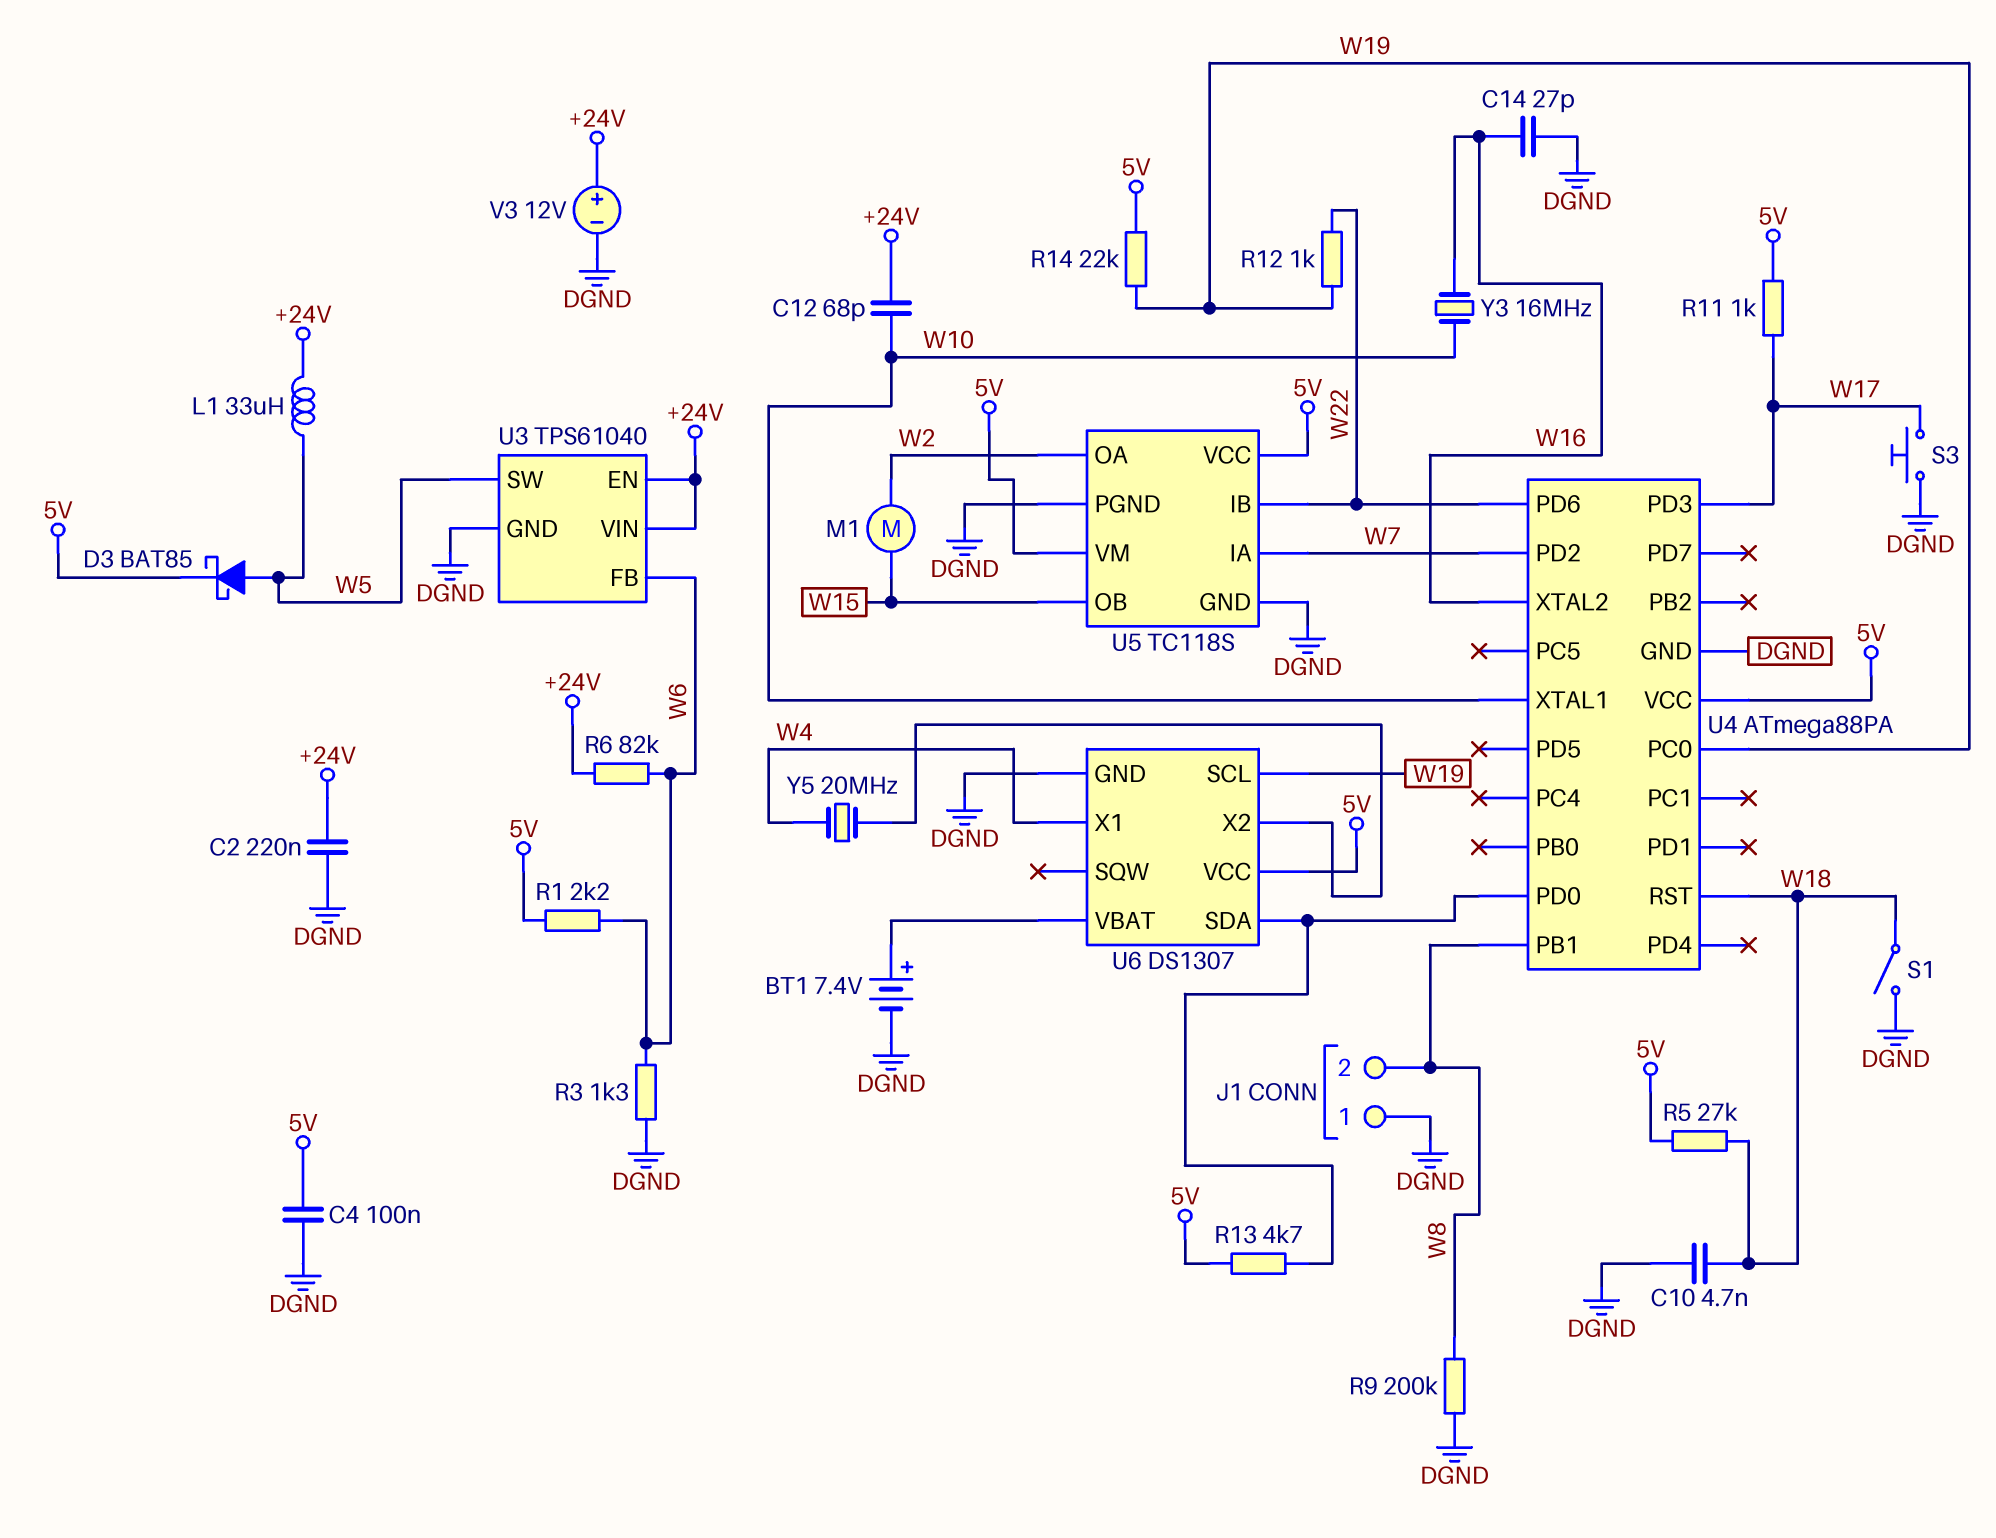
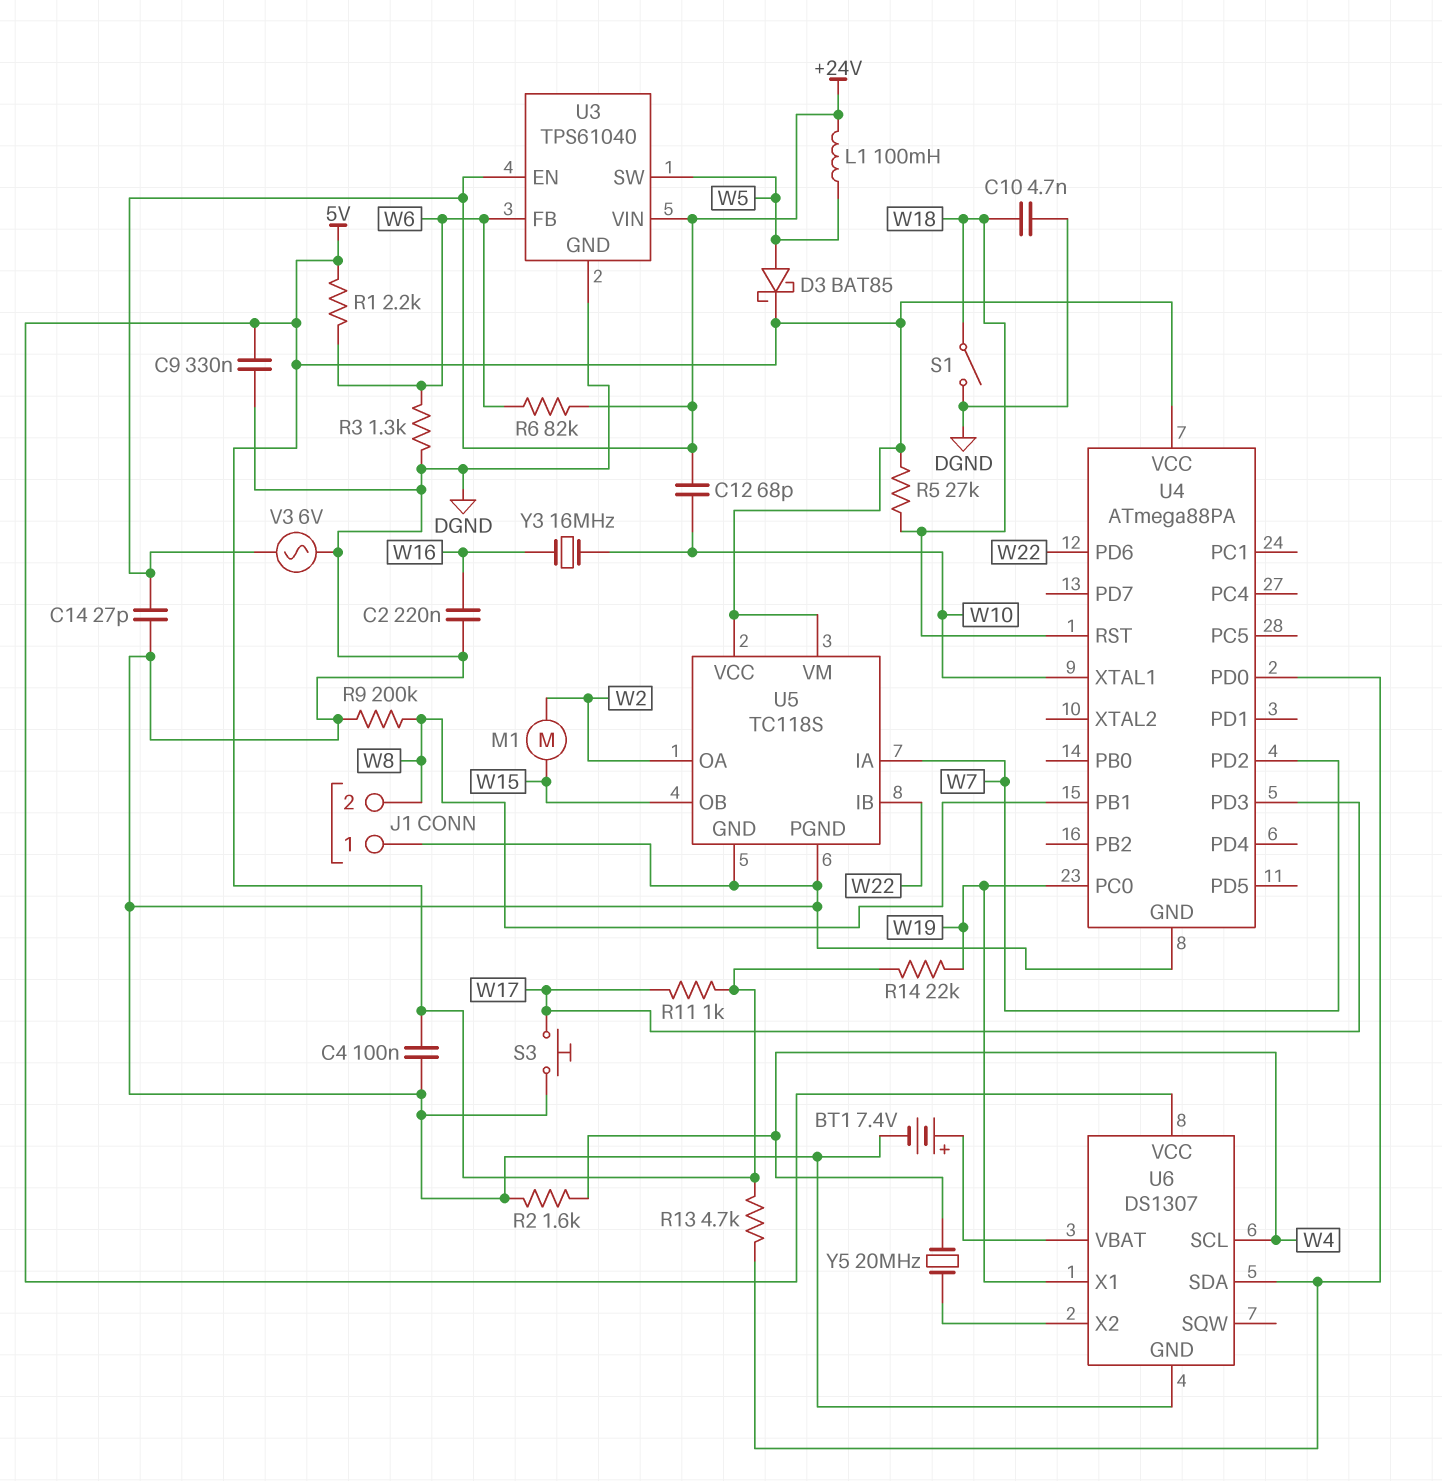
C2: 220nF (+24V, DGND) -> 220nF (DGND, W16)
C9: none -> 330nF (5V, DGND)
C14: 27pF (DGND, W16) -> 27pF (+24V, DGND)
L1: 33uH (+24V, W5) -> 100mH (+24V, W5)
R2: none -> 1.6k (DGND, W4)
R12: 1k (W19, W22) -> none
U4 pin XTAL2: W16 -> none
U6 pin SCL: W19 -> W4
U6 pin X1: W4 -> W19
V3: 12V (plus +24V, minus DGND) -> AC 6V (+24V, DGND)

